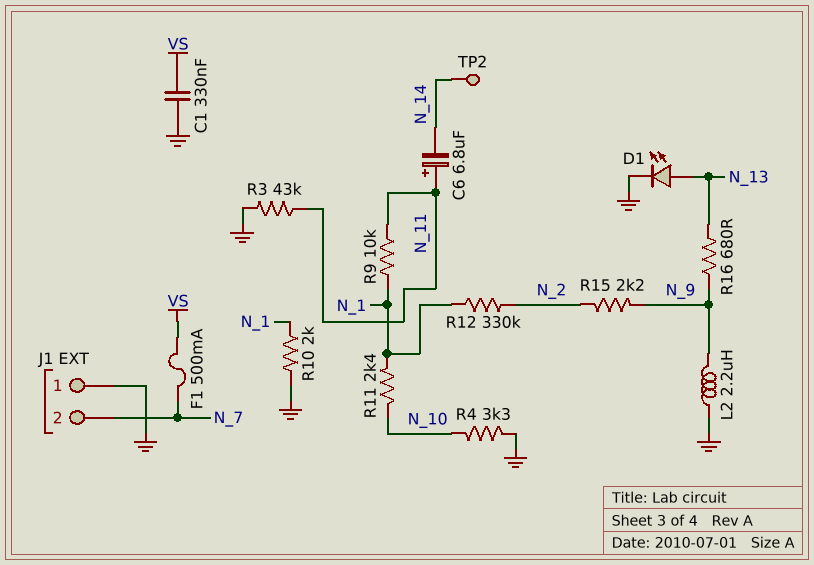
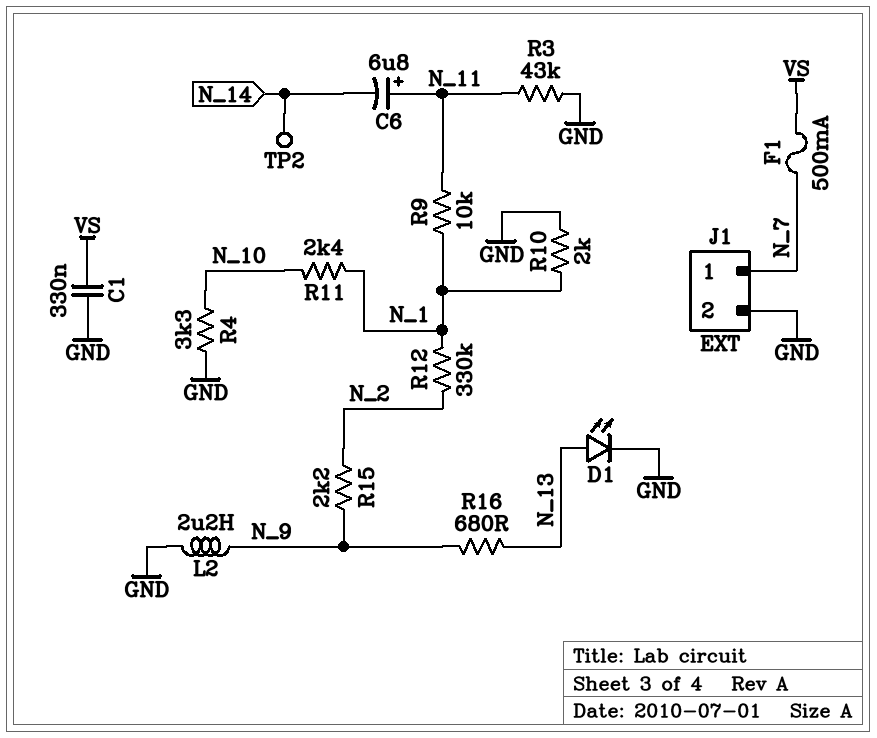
J1 pin 1: GND -> N_7
J1 pin 2: N_7 -> GND

